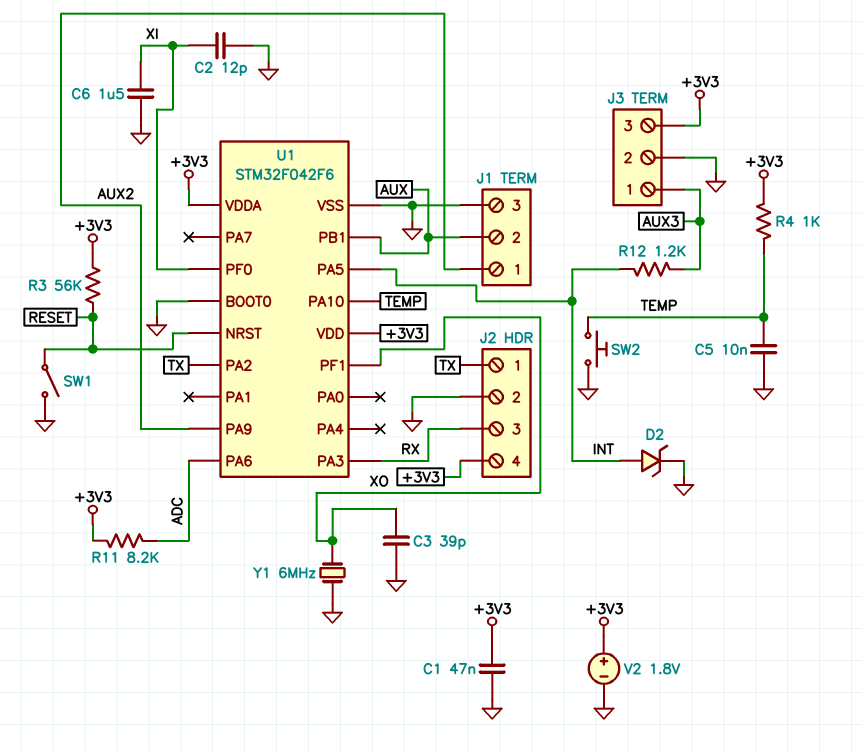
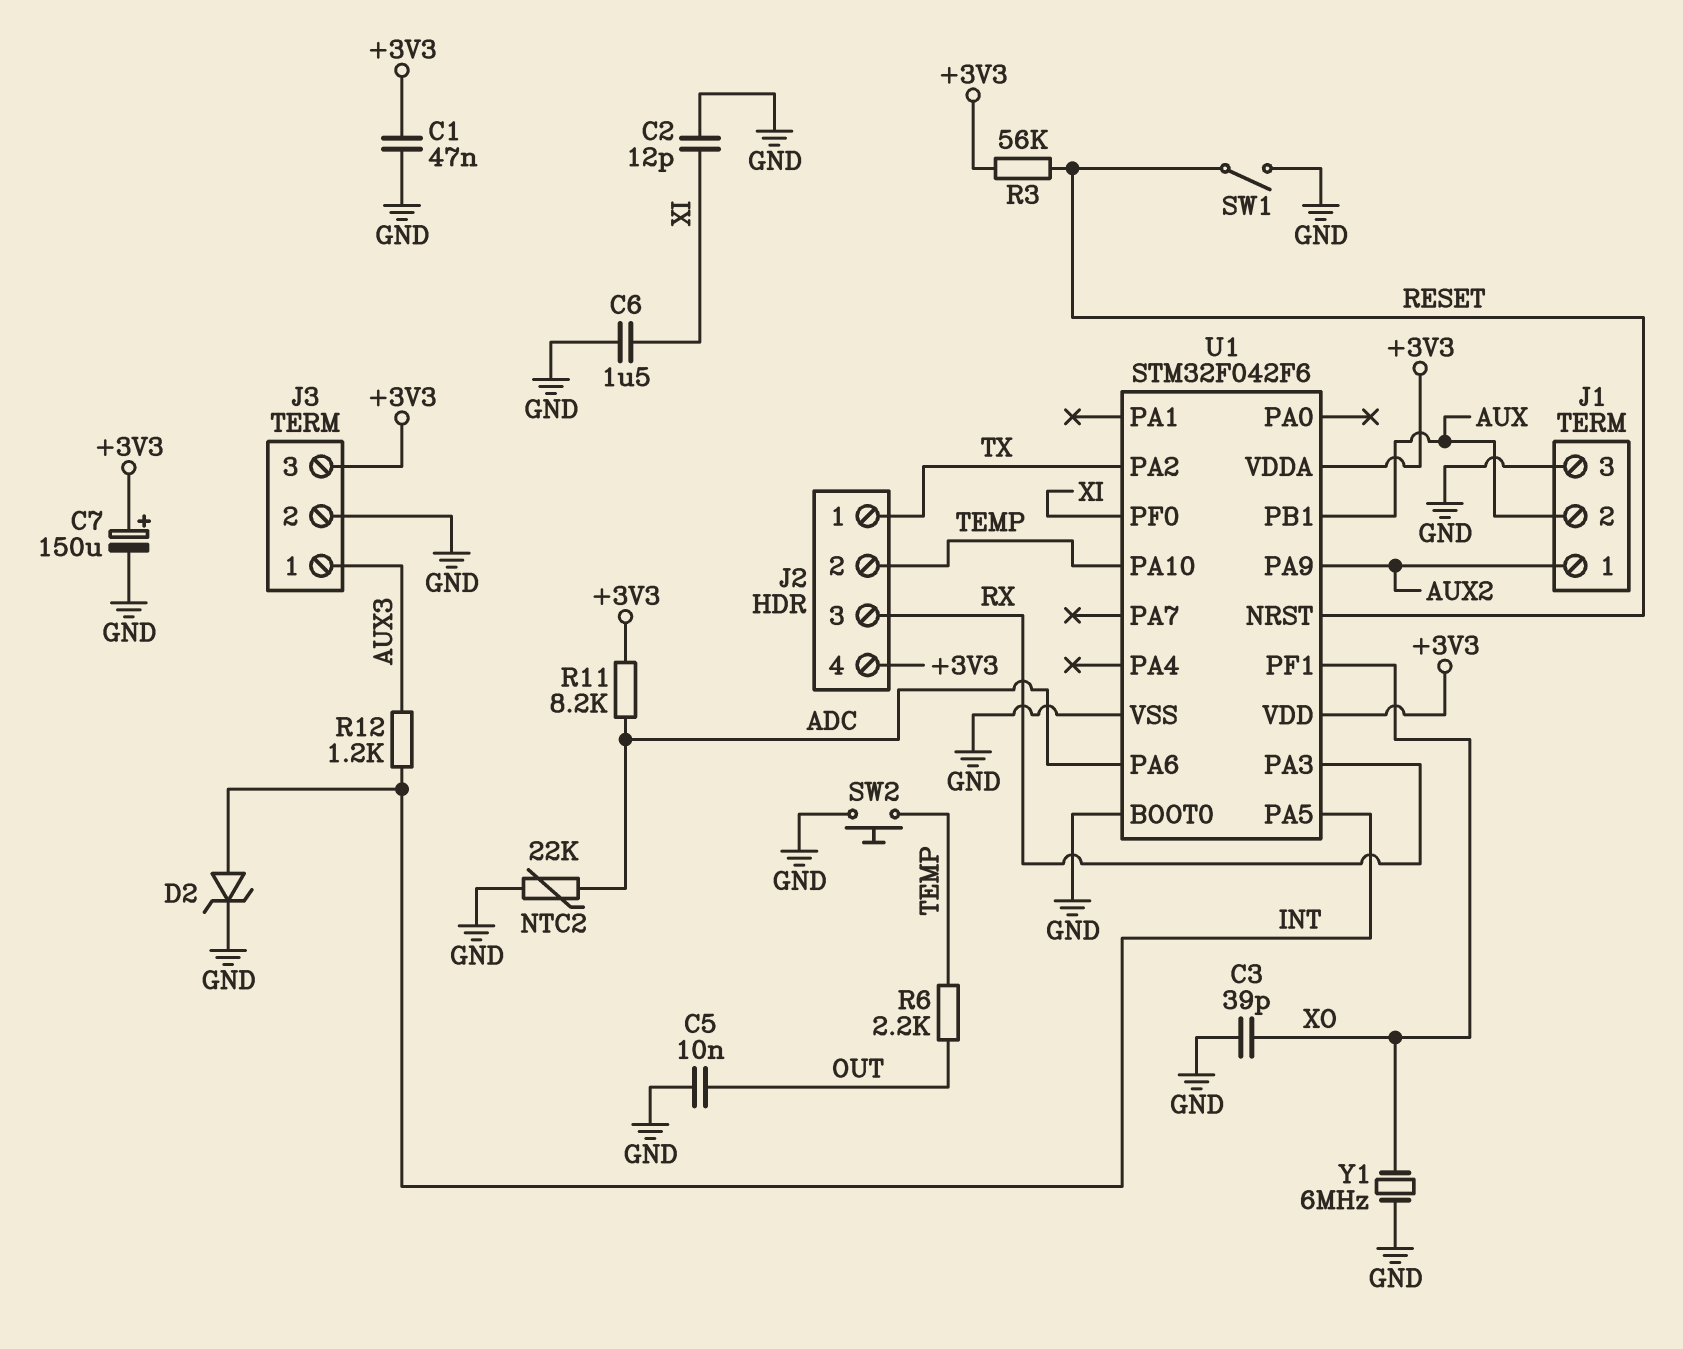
C5: 10nF (GND, TEMP) -> 10nF (GND, OUT)
C7: none -> 150uF (plus +3V3, minus GND)
J2 pin 2: GND -> TEMP
NTC2: none -> 22k (ADC, GND)
R4: 1k (+3V3, TEMP) -> none
R6: none -> 2.2k (OUT, TEMP)
V2: 1.8V (plus +3V3, minus GND) -> none

